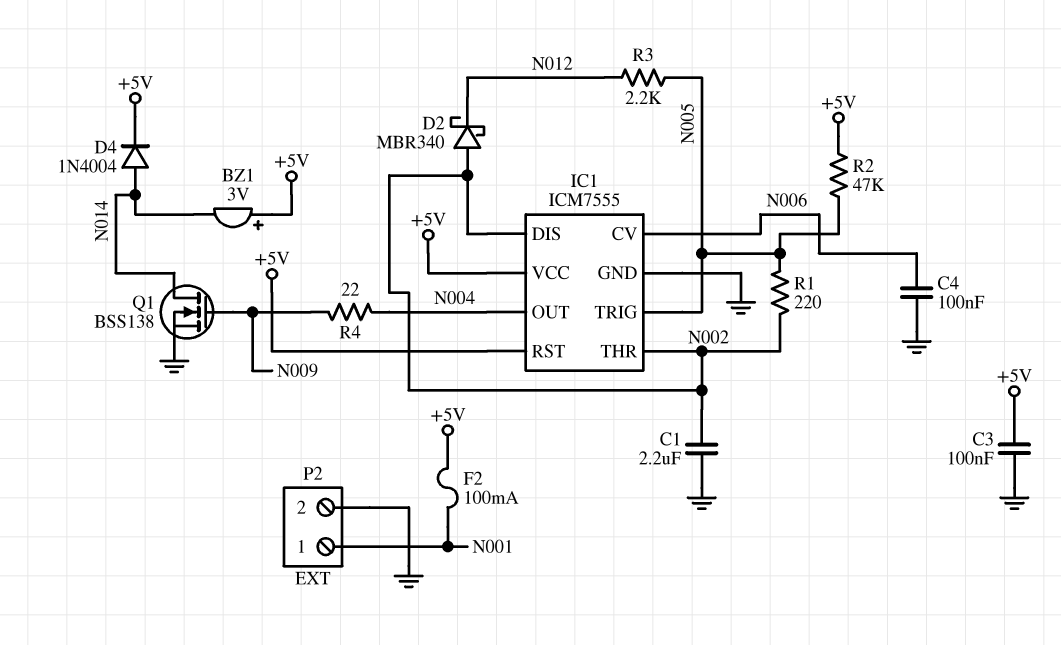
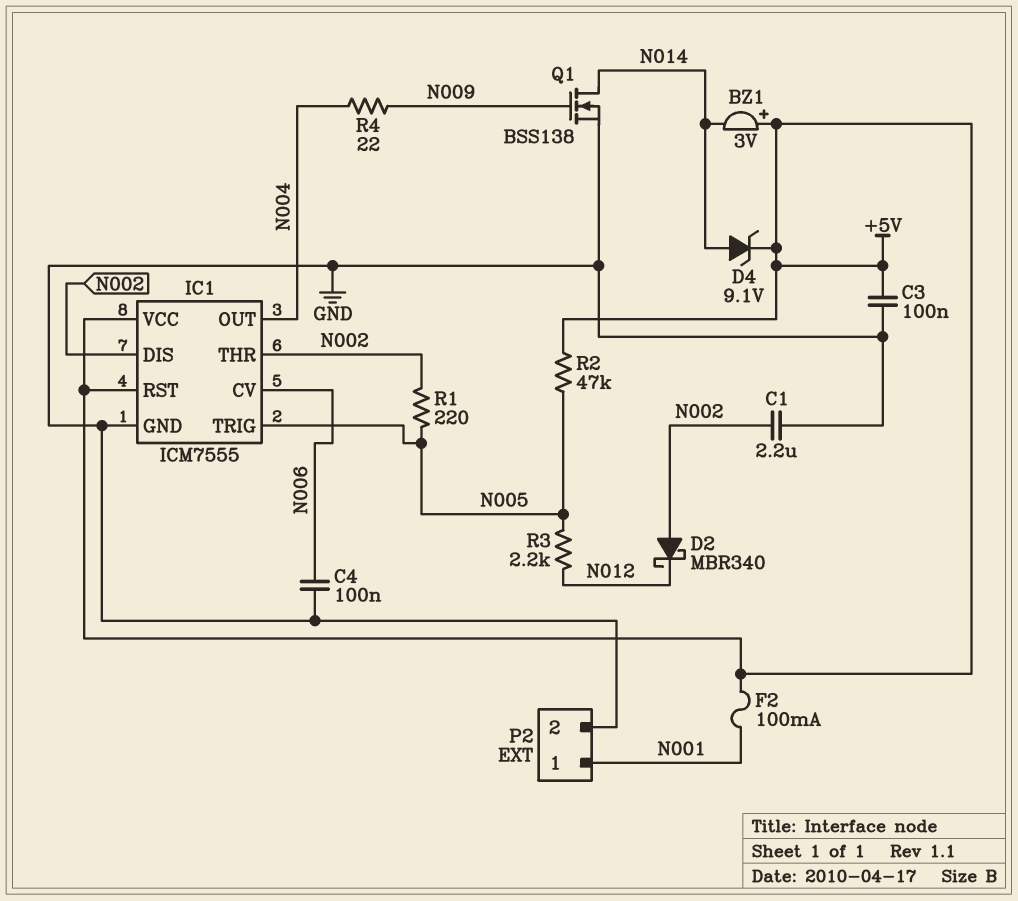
D4: diode 1N4004 (A N014, K +5V) -> zener 9.1V (A N014, K +5V)

